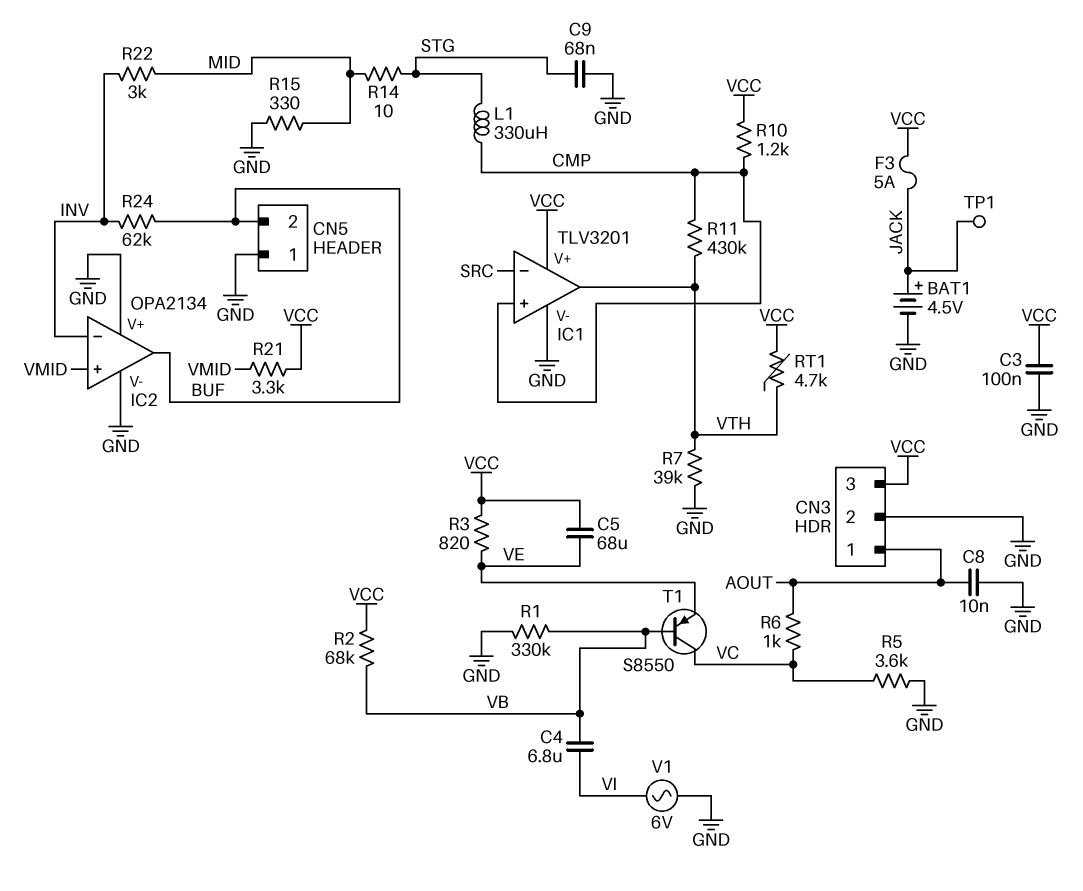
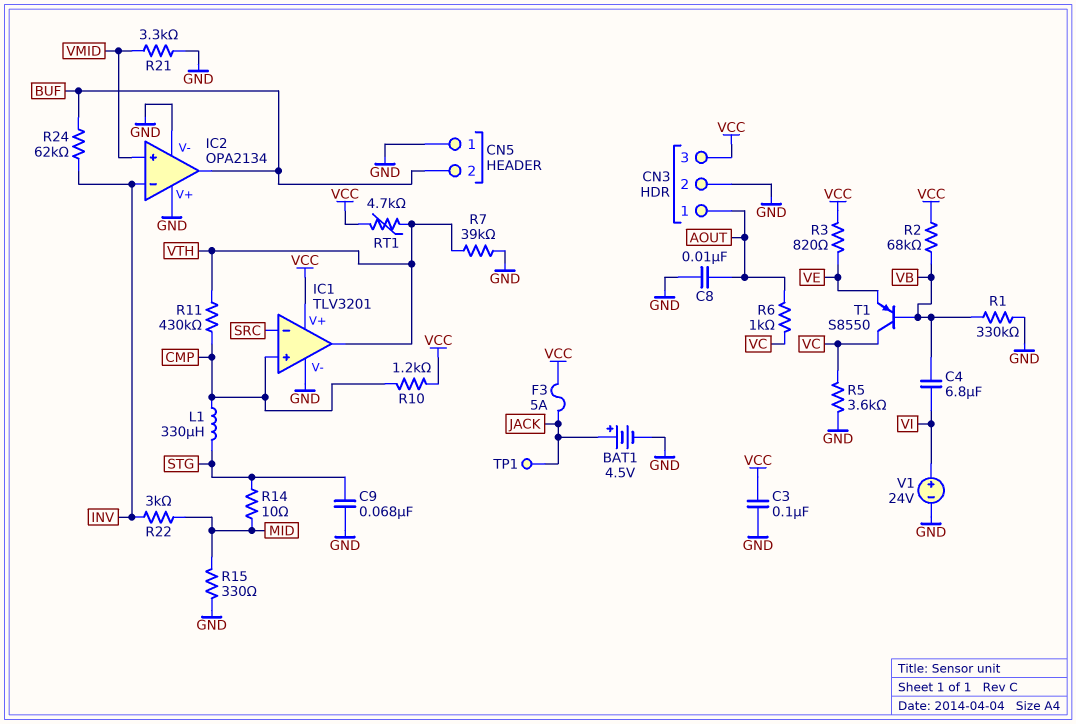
C5: 68uF (VCC, VE) -> none
R21: 3.3k (VCC, VMID) -> 3.3k (GND, VMID)
V1: AC 6V (GND, VI) -> 24V (plus VI, minus GND)

